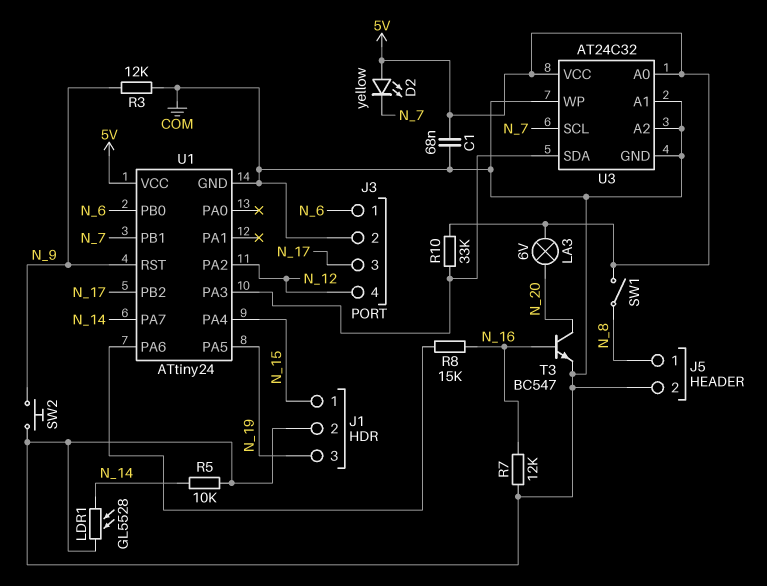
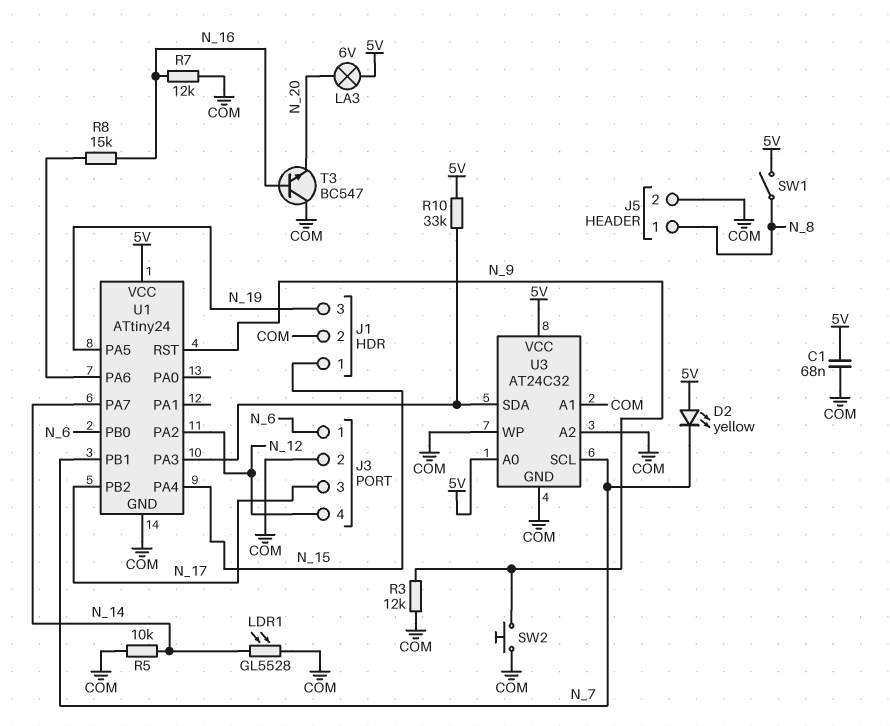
T3: NPN BC547 (B N_16, C N_20, E COM) -> NPN BC547 (B N_16, C COM, E N_20)

